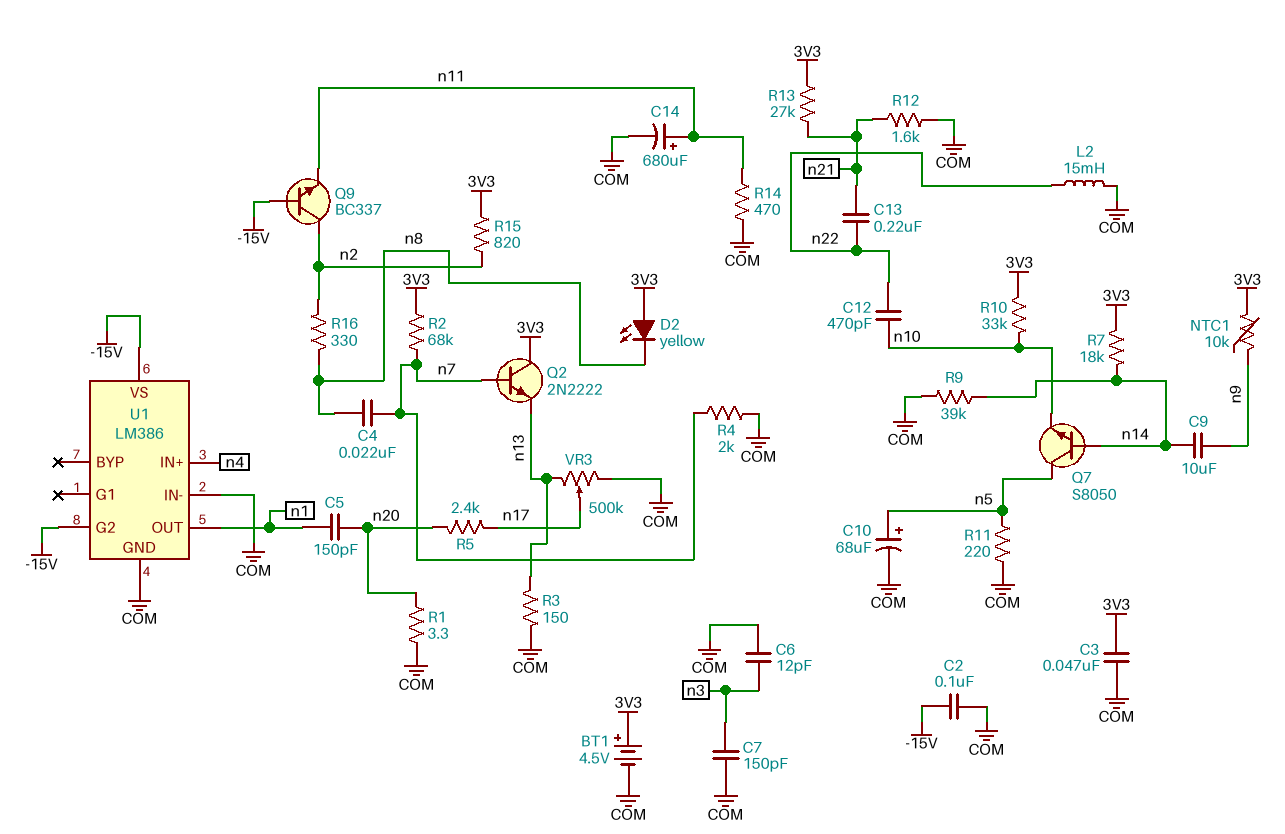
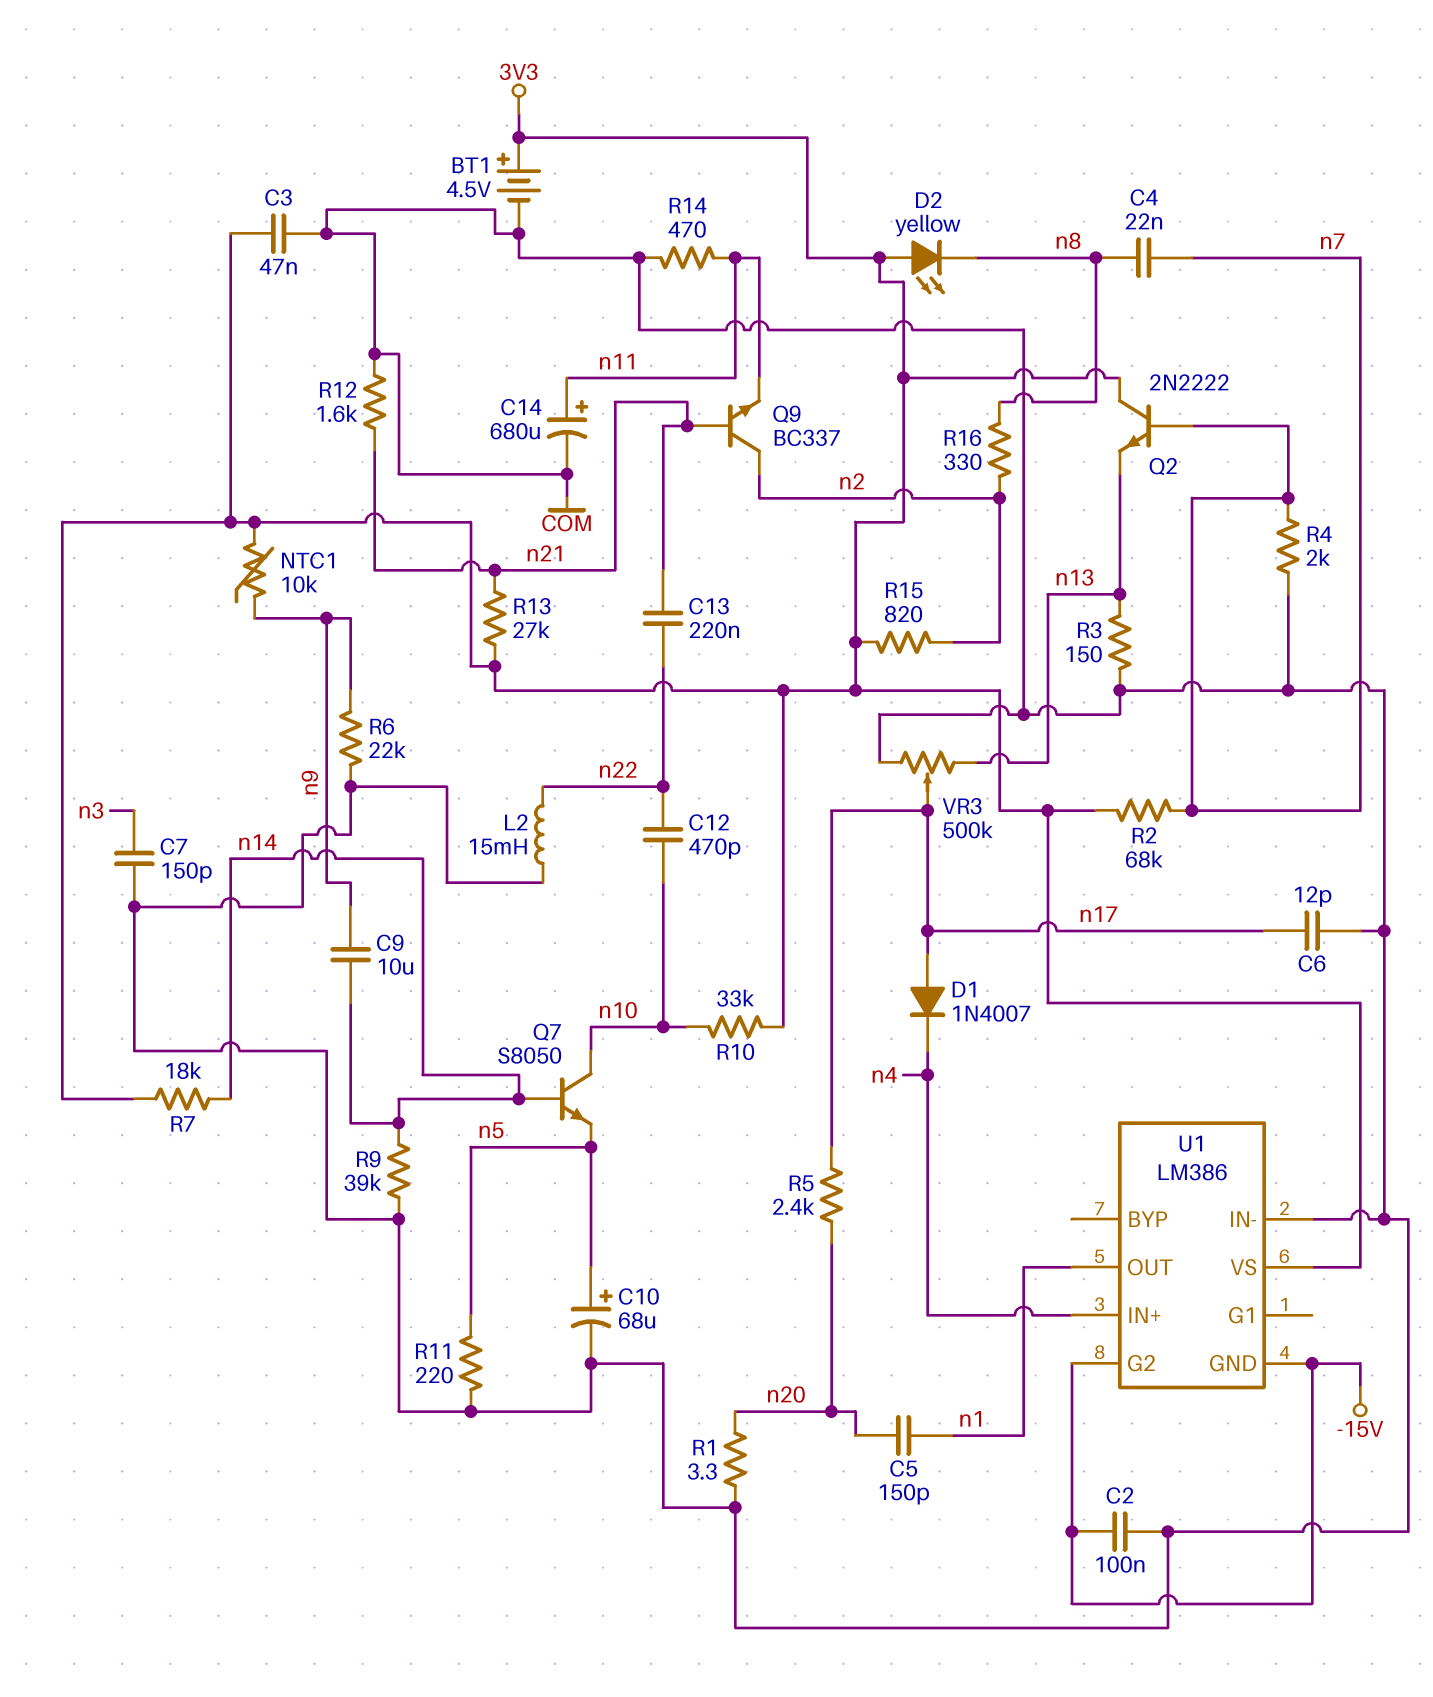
C6: 12pF (COM, n3) -> 12pF (COM, n17)
D1: none -> diode 1N4007 (A n17, K n4)
Q7: NPN S8050 (B n14, C n5, E n10) -> NPN S8050 (B n14, C n10, E n5)
Q9: NPN BC337 (B -15V, C n2, E n11) -> NPN BC337 (B n21, C n2, E n11)
R6: none -> 22k (COM, n9)
U1 pin GND: COM -> -15V
U1 pin VS: -15V -> 3V3

